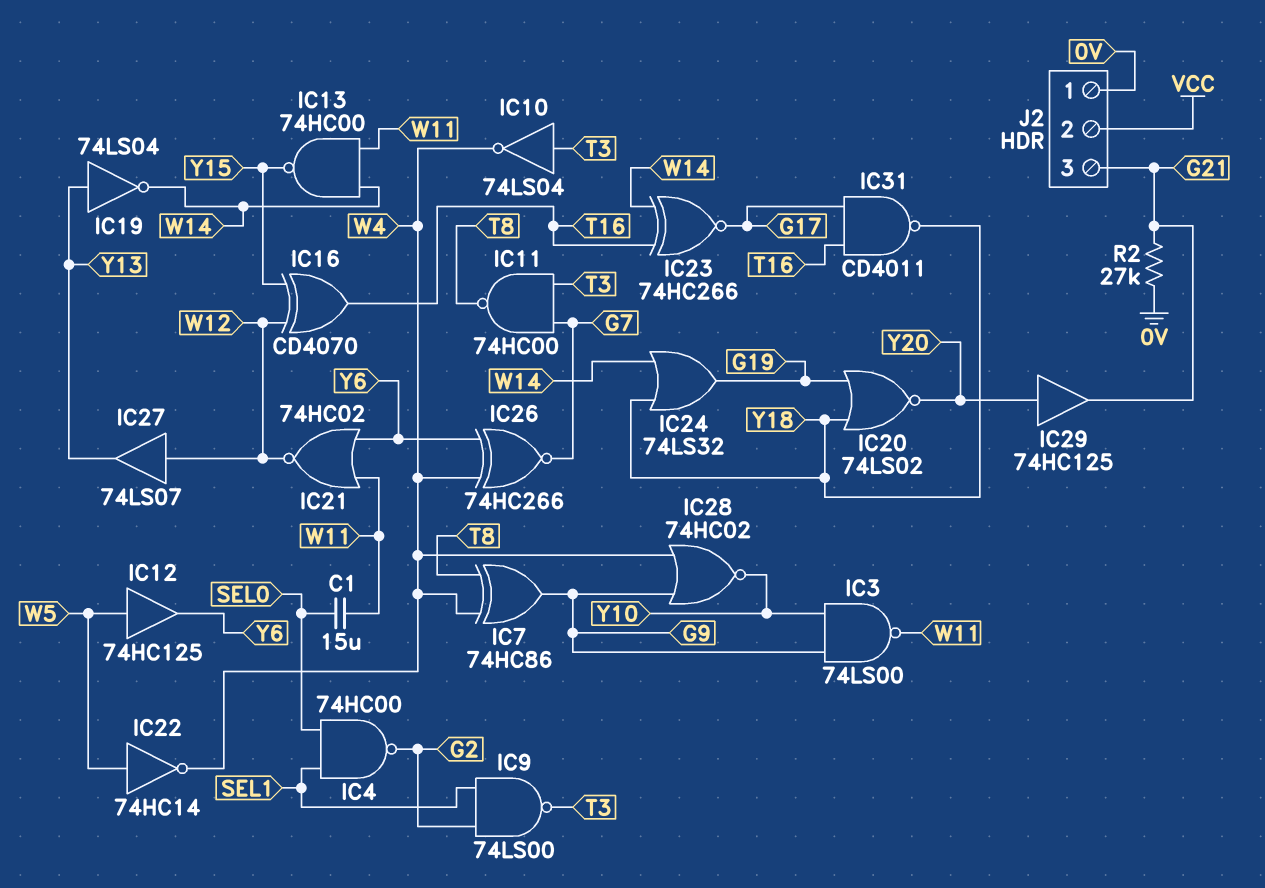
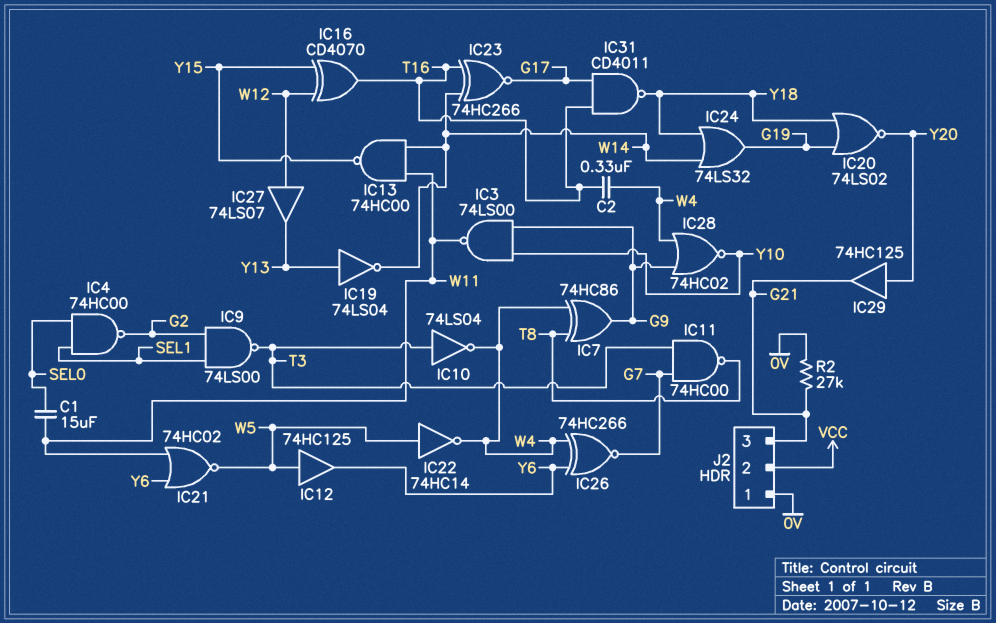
C2: none -> 330nF (T16, W4)
IC21: NOR 74HC02 (in W11, in Y6, out W12) -> NOR 74HC02 (in W11, in Y6, out W5)

